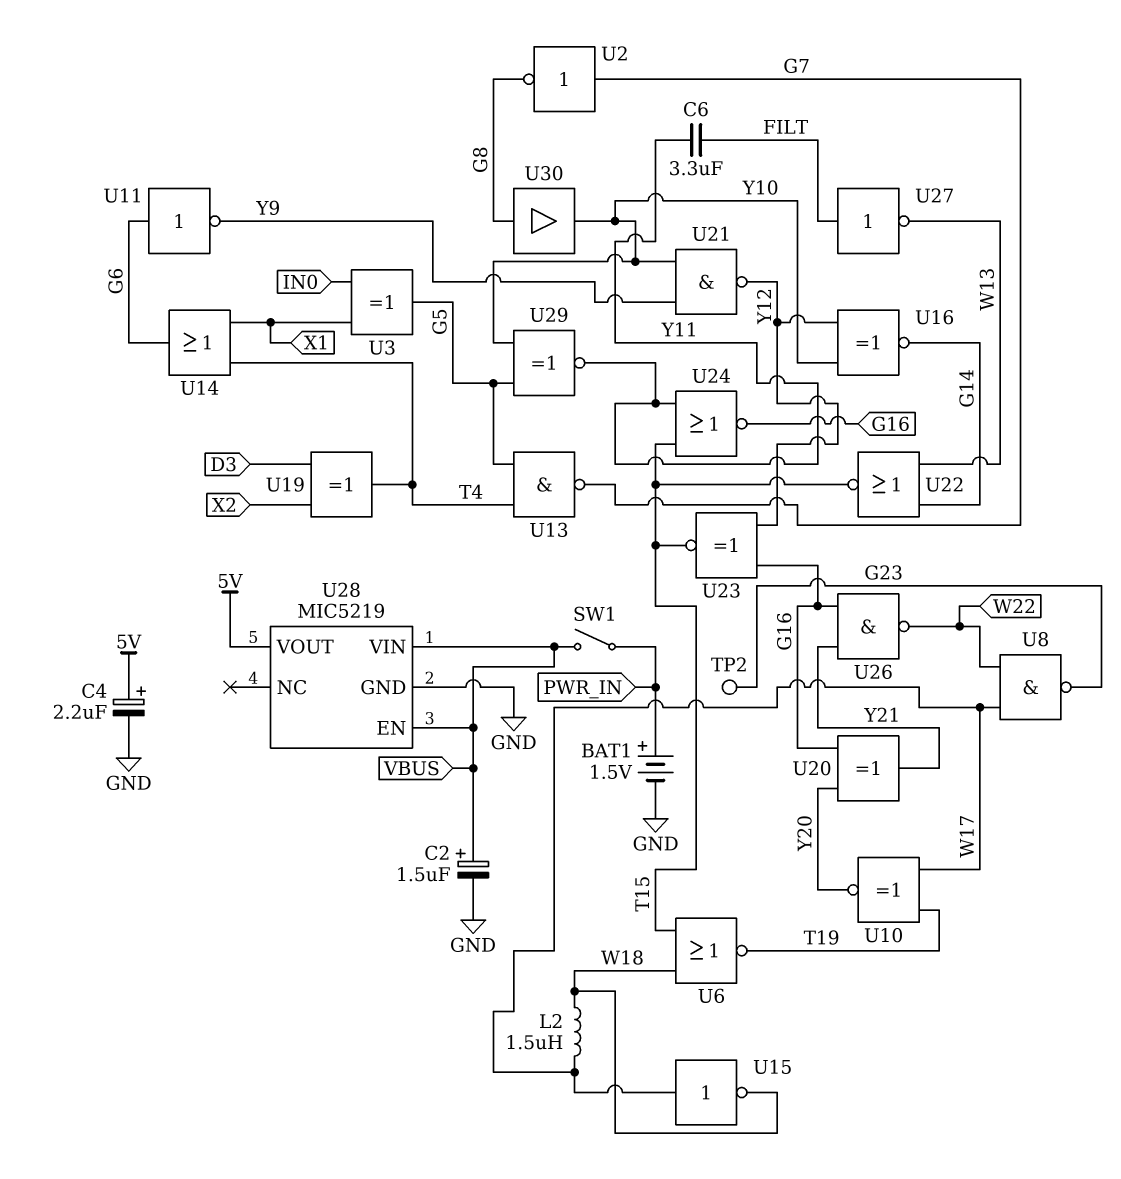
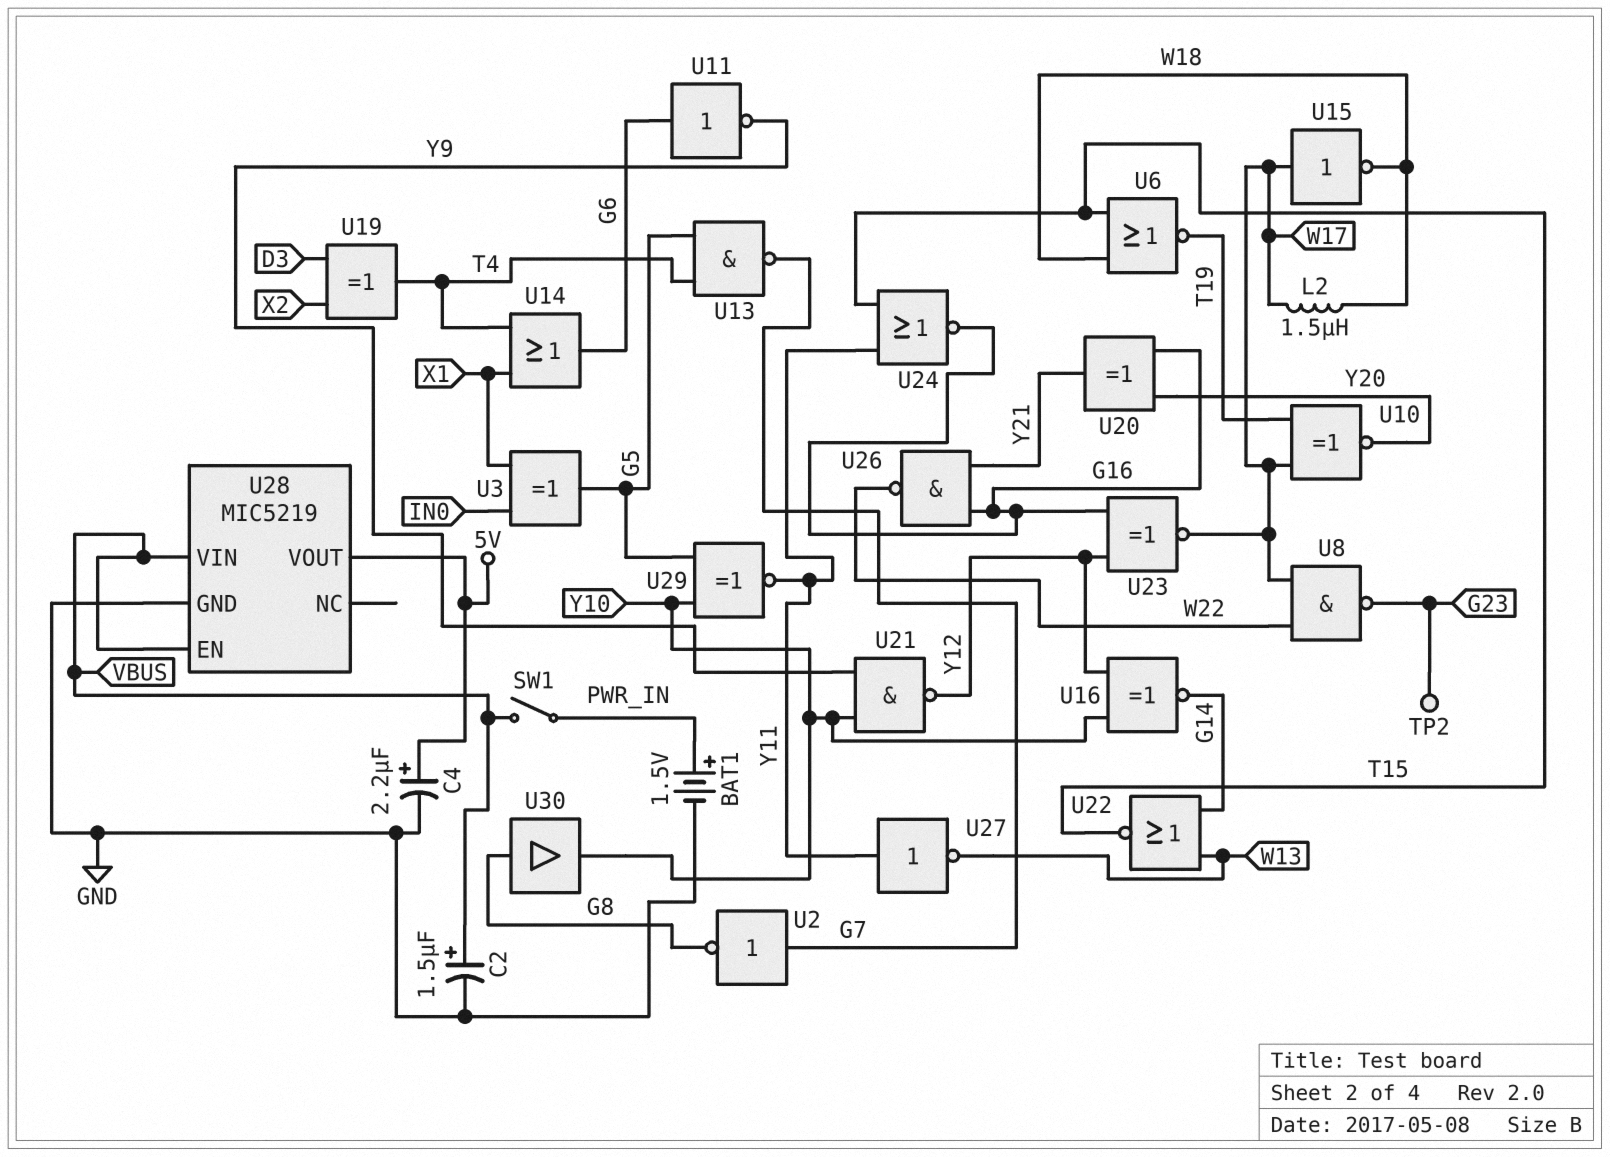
C6: 3.3uF (FILT, Y11) -> none
U23: XNOR (in G16, in Y12, out T15) -> XNOR (in G16, in Y12, out W17)
U27: NOT (in FILT, out W13) -> NOT (in Y11, out W13)

